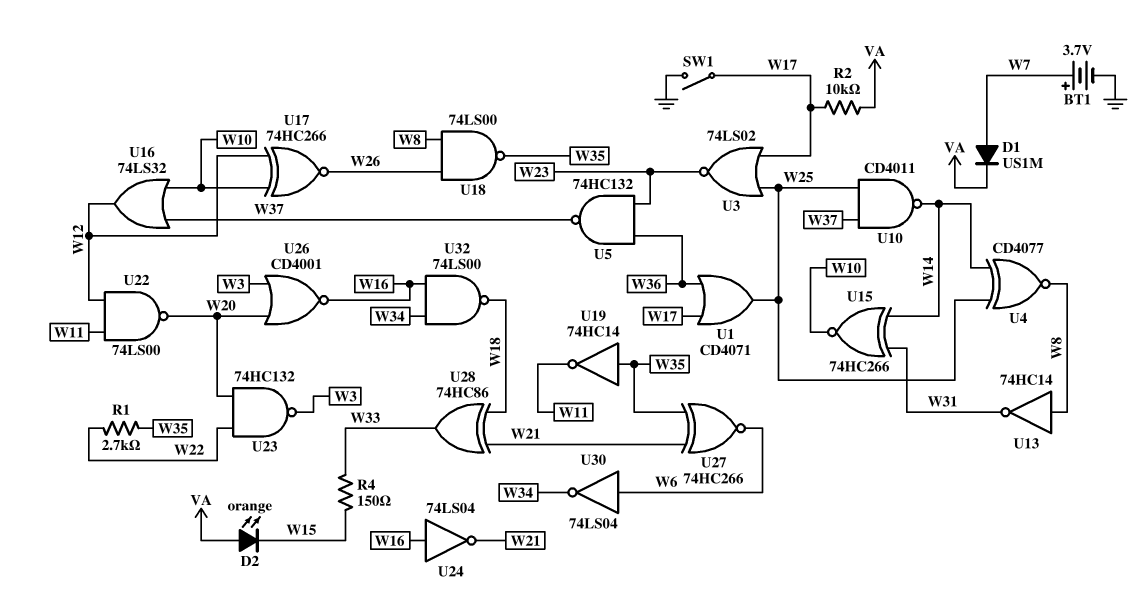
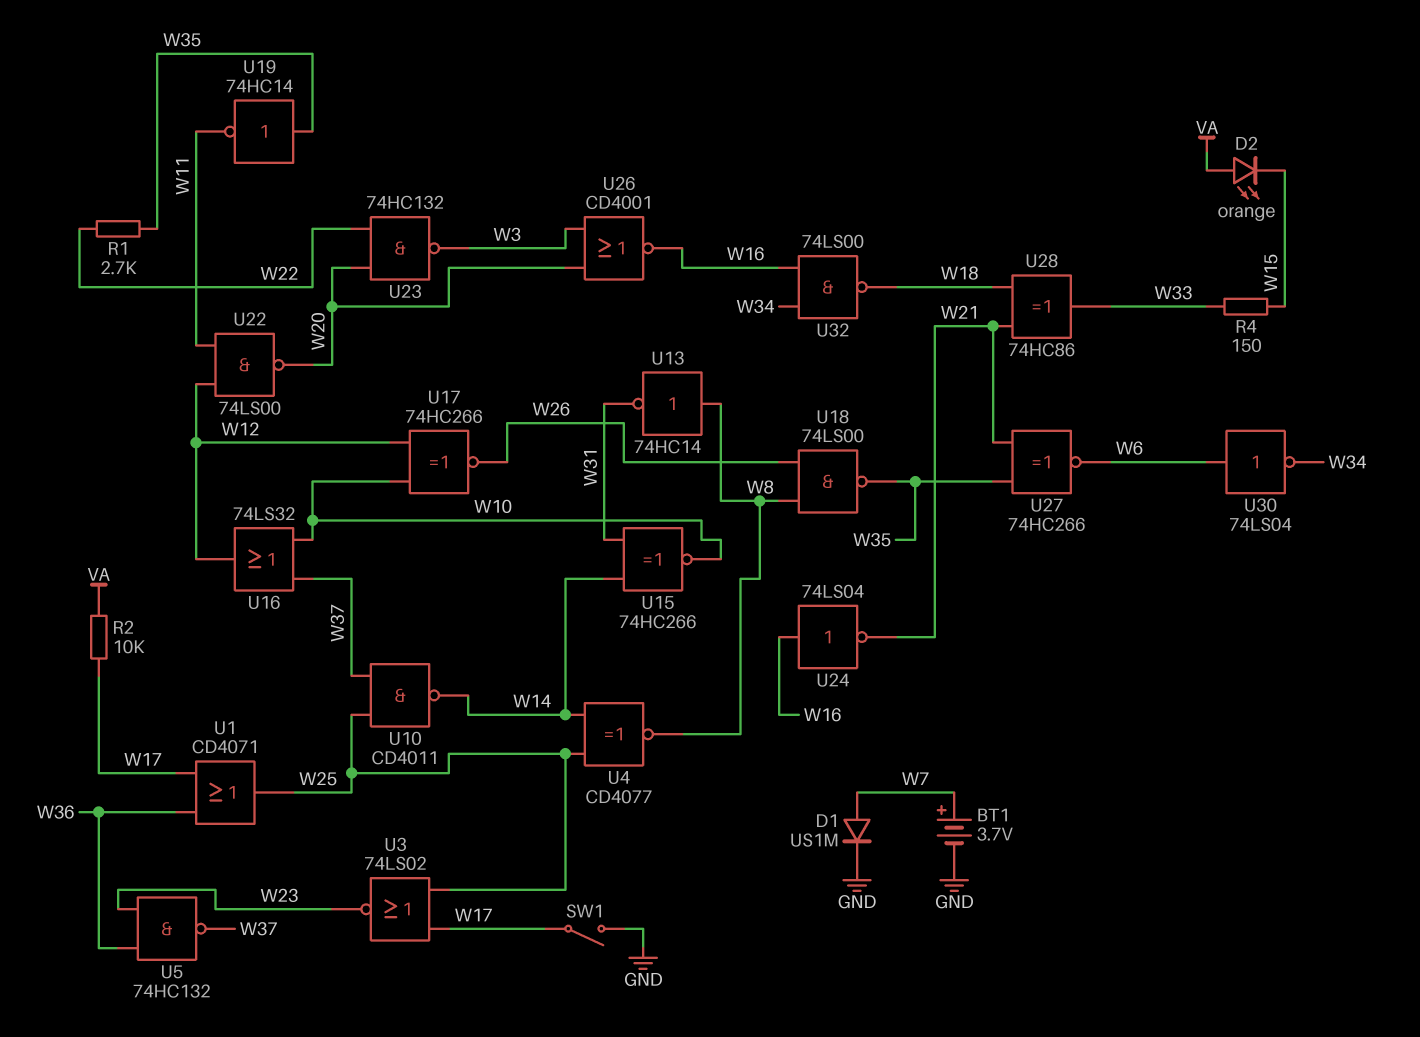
D1: diode US1M (A W7, K VA) -> diode US1M (A W7, K GND)

